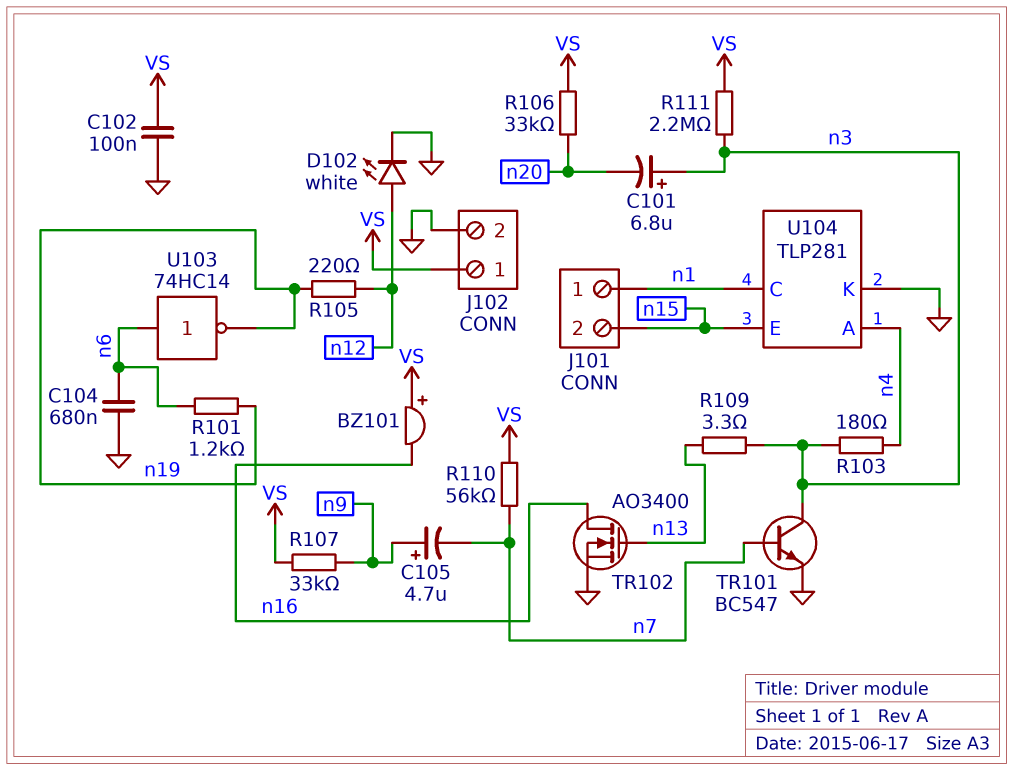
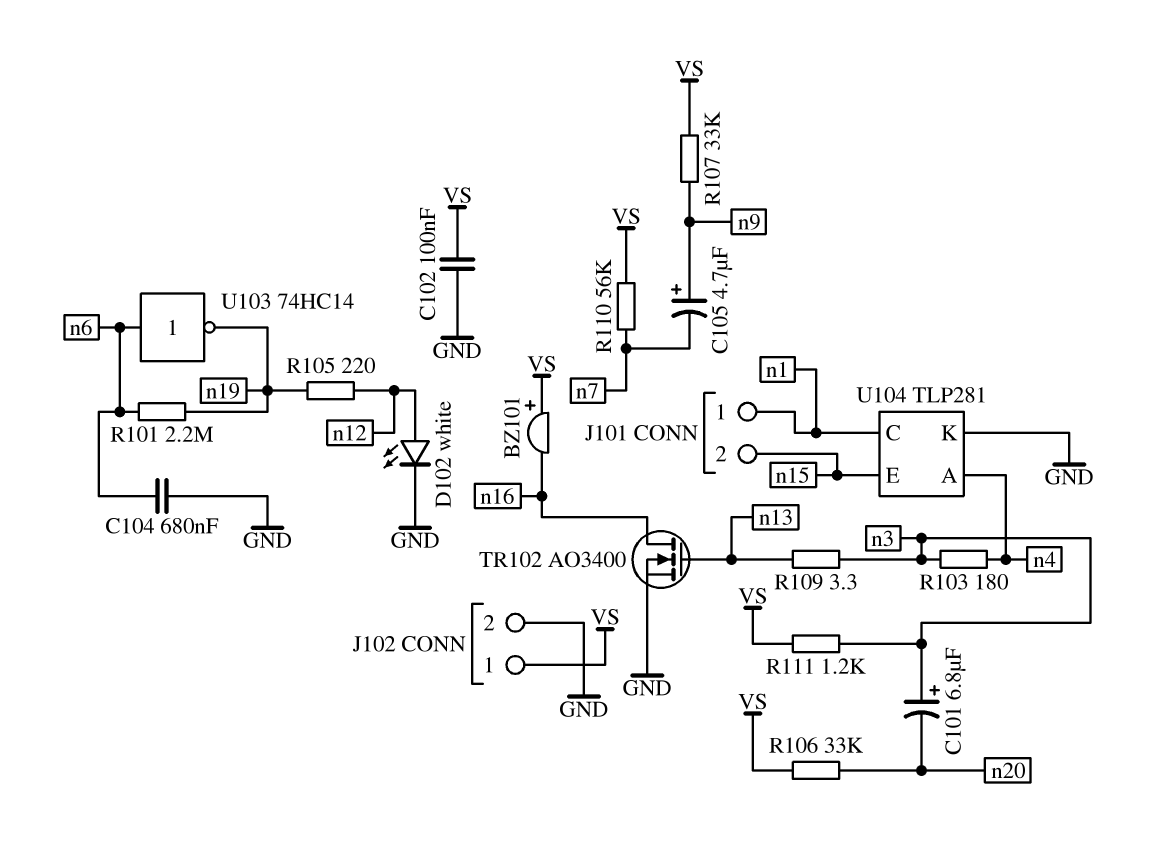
R101: 1.2k (n6, n19) -> 2.2M (n6, n19)
R111: 2.2M (VS, n3) -> 1.2k (VS, n3)
TR101: NPN BC547 (B n7, C n3, E GND) -> none

